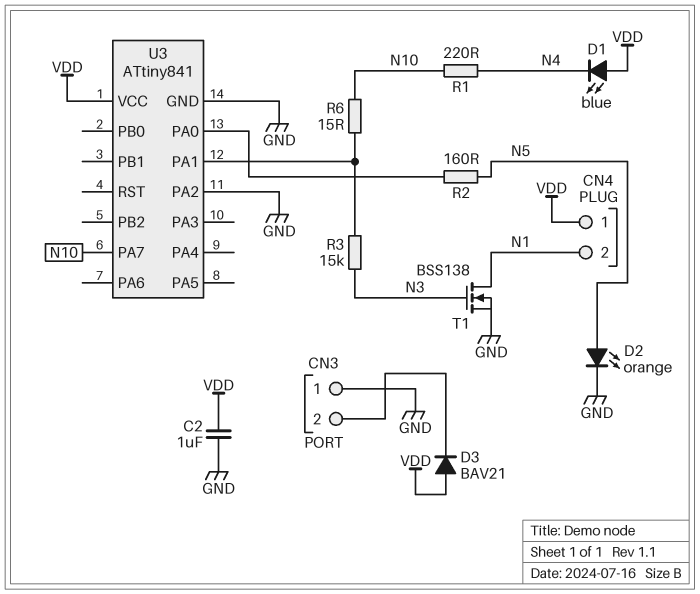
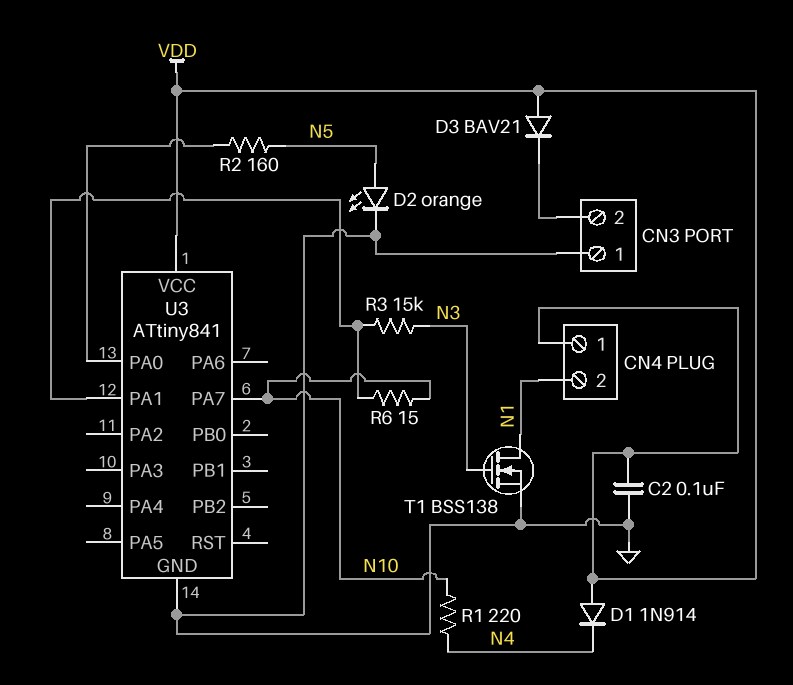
C2: 1uF (GND, VDD) -> 100nF (GND, VDD)
D1: LED blue (A VDD, K N4) -> diode 1N914 (A VDD, K N4)
U3 pin PA2: GND -> none

